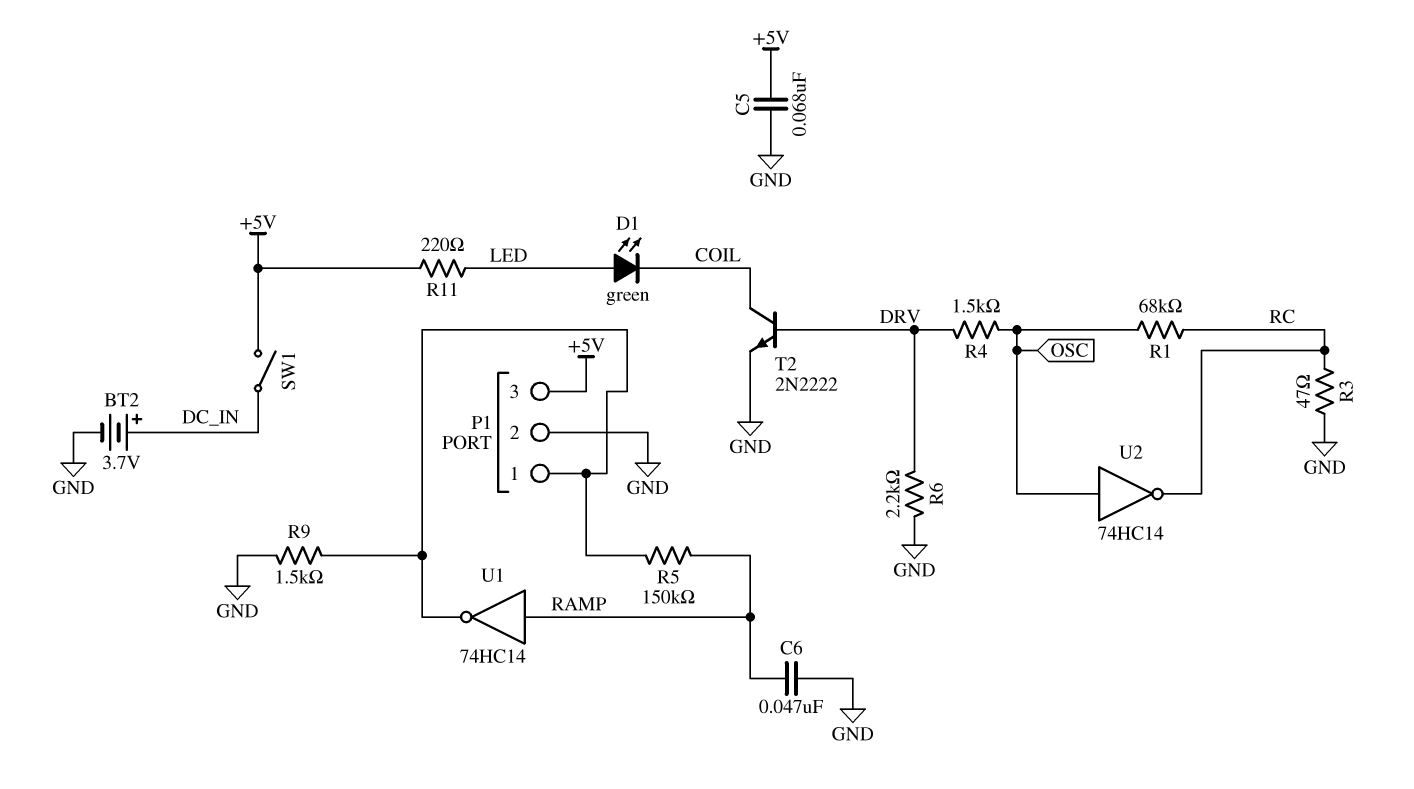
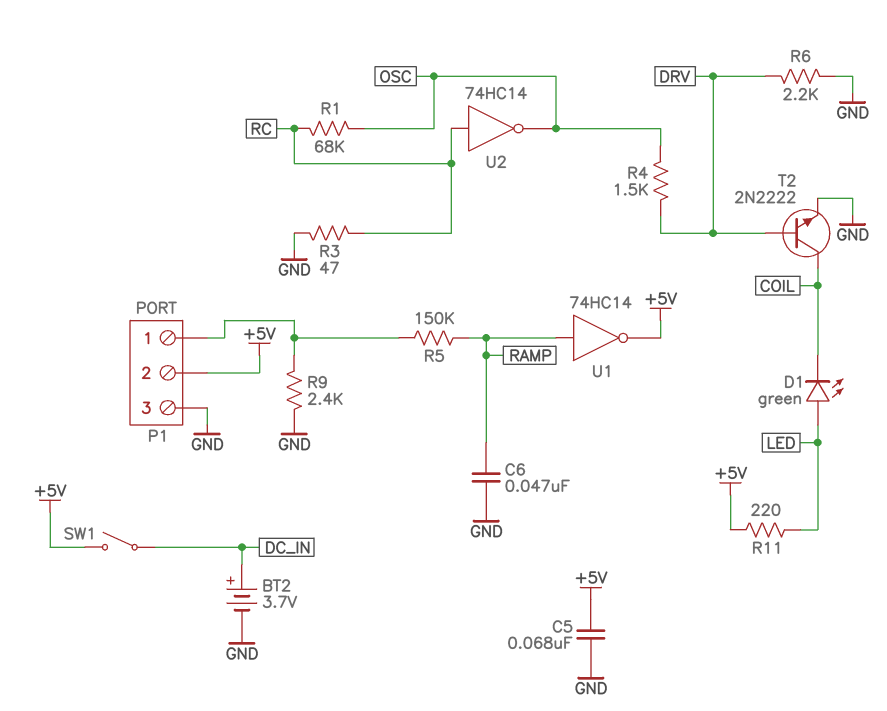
P1 pin 2: GND -> +5V
P1 pin 3: +5V -> GND
R9: 1.5k (GND, P1/1) -> 2.4k (GND, P1/1)
U1: NOT 74HC14 (in RAMP, out P1/1) -> NOT 74HC14 (in RAMP, out +5V)
U2: NOT 74HC14 (in OSC, out RC) -> NOT 74HC14 (in RC, out OSC)

